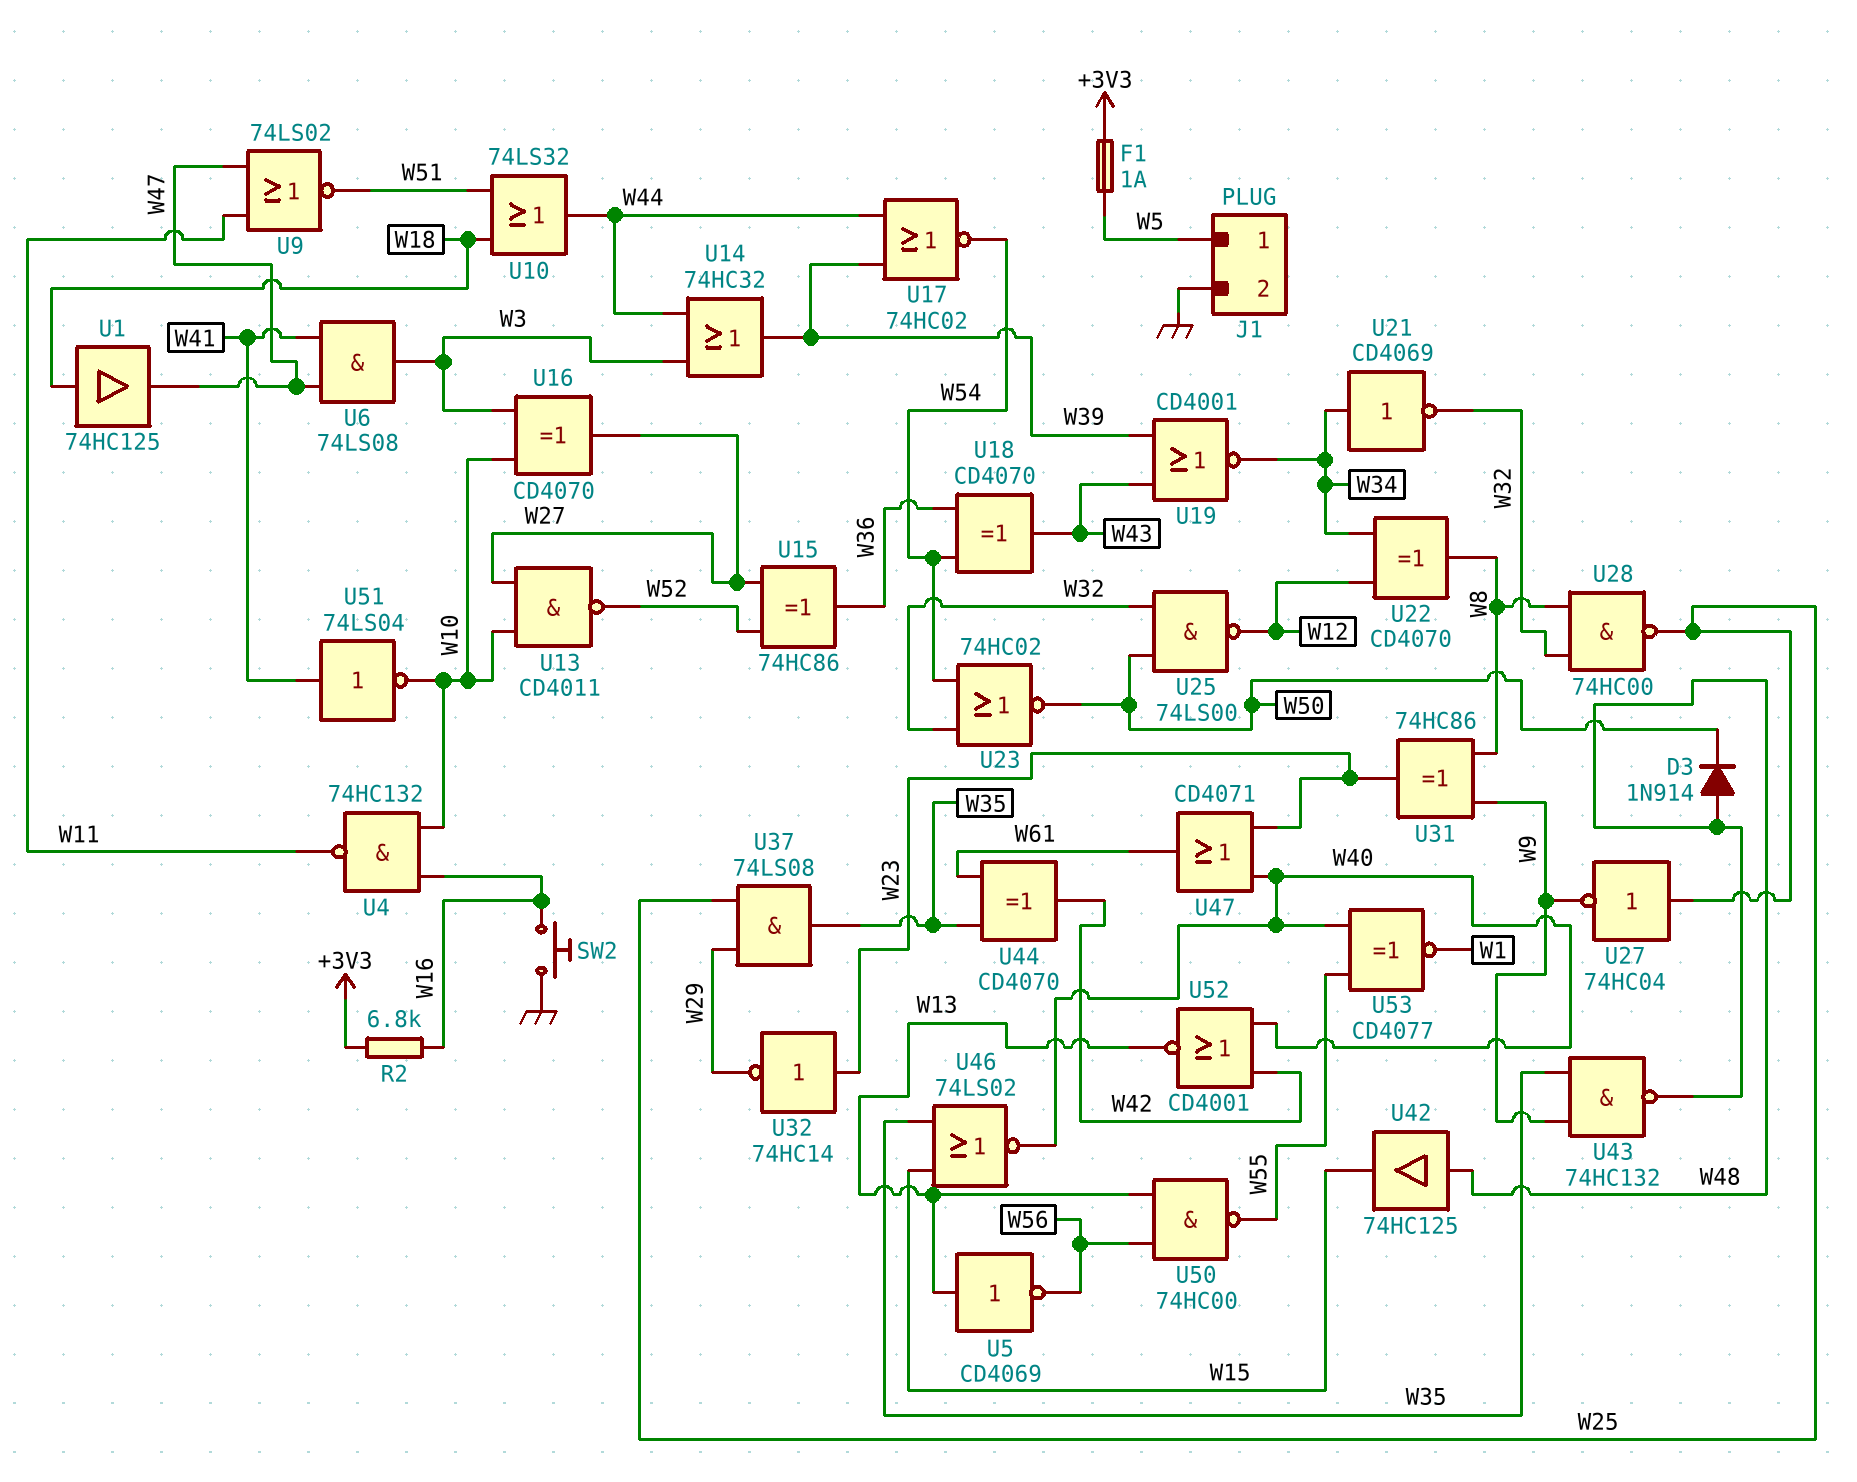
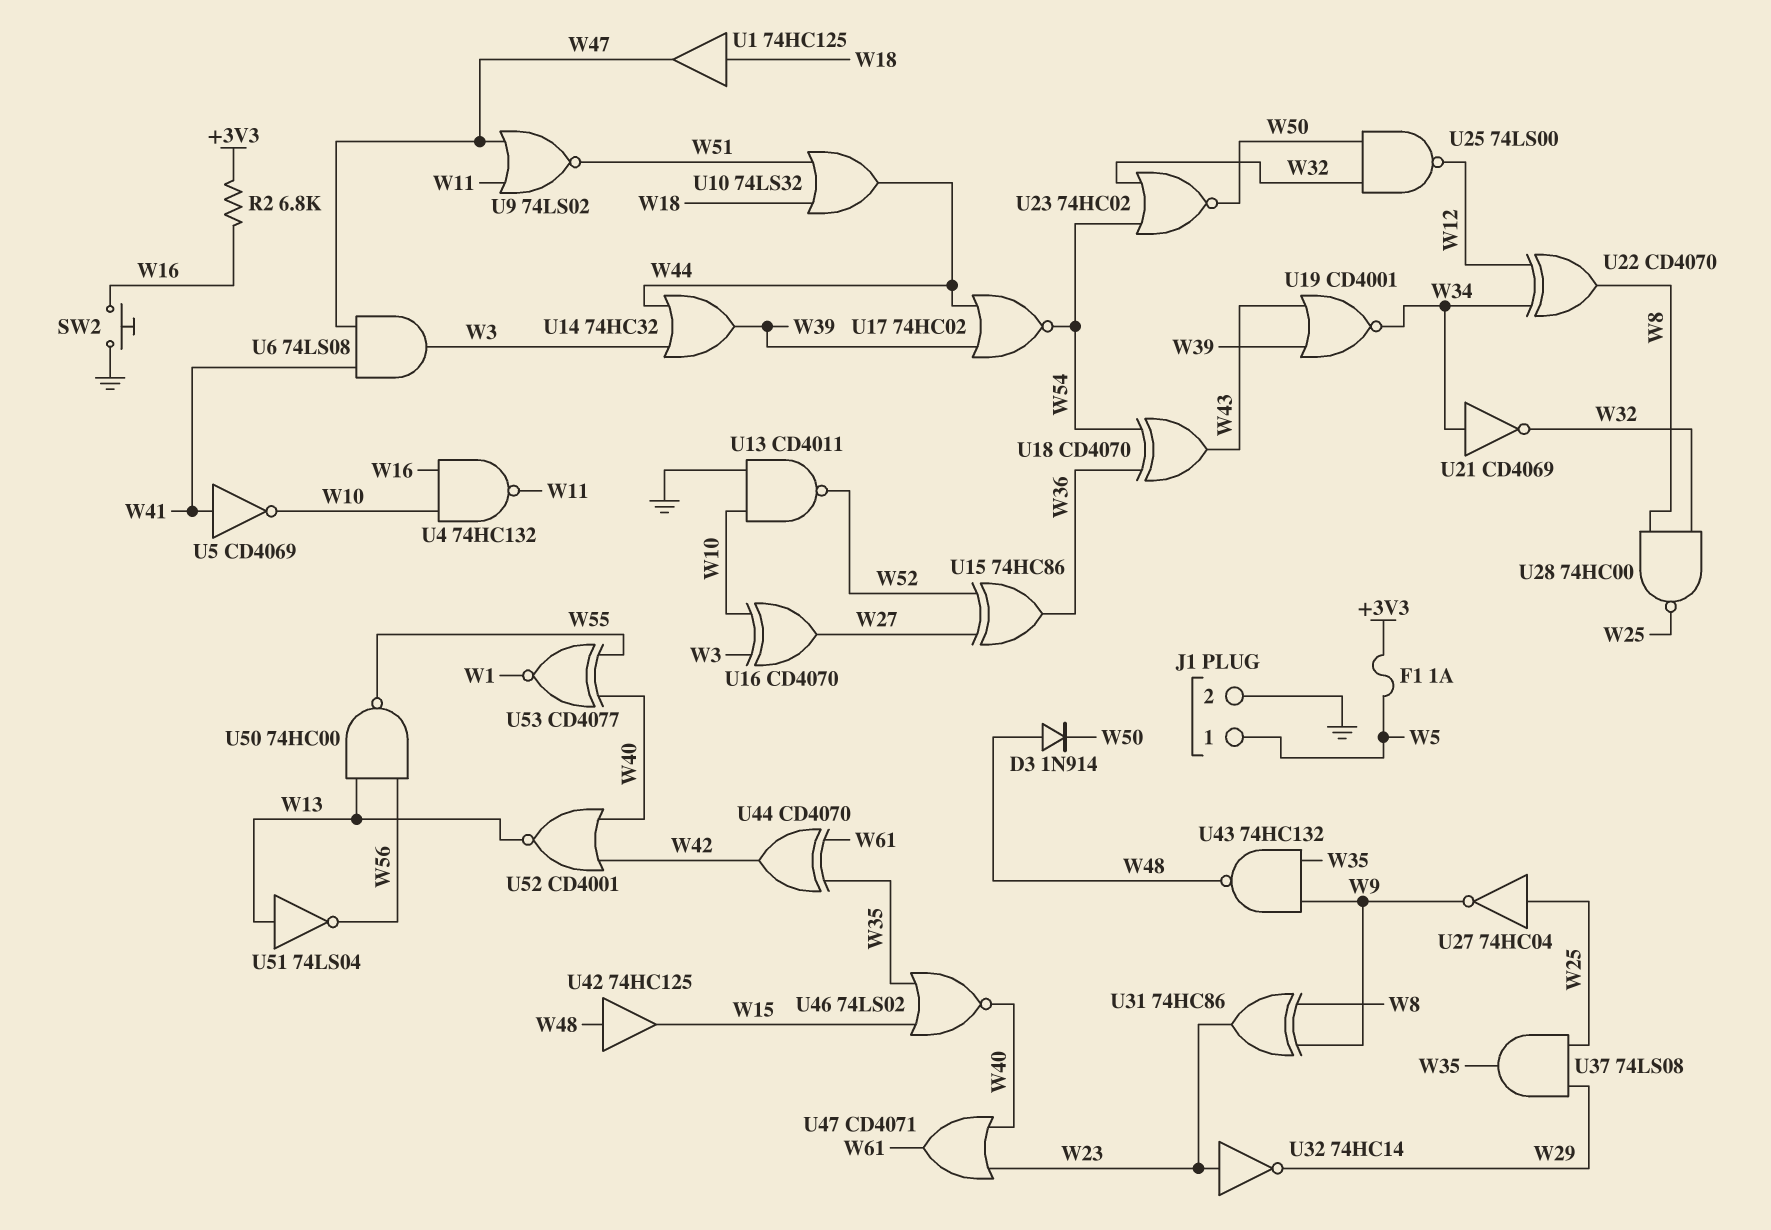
U5: NOT CD4069 (in W13, out W56) -> NOT CD4069 (in W41, out W10)
U13: NAND CD4011 (in W10, in W27, out W52) -> NAND CD4011 (in GND, in W10, out W52)
U51: NOT 74LS04 (in W41, out W10) -> NOT 74LS04 (in W13, out W56)

